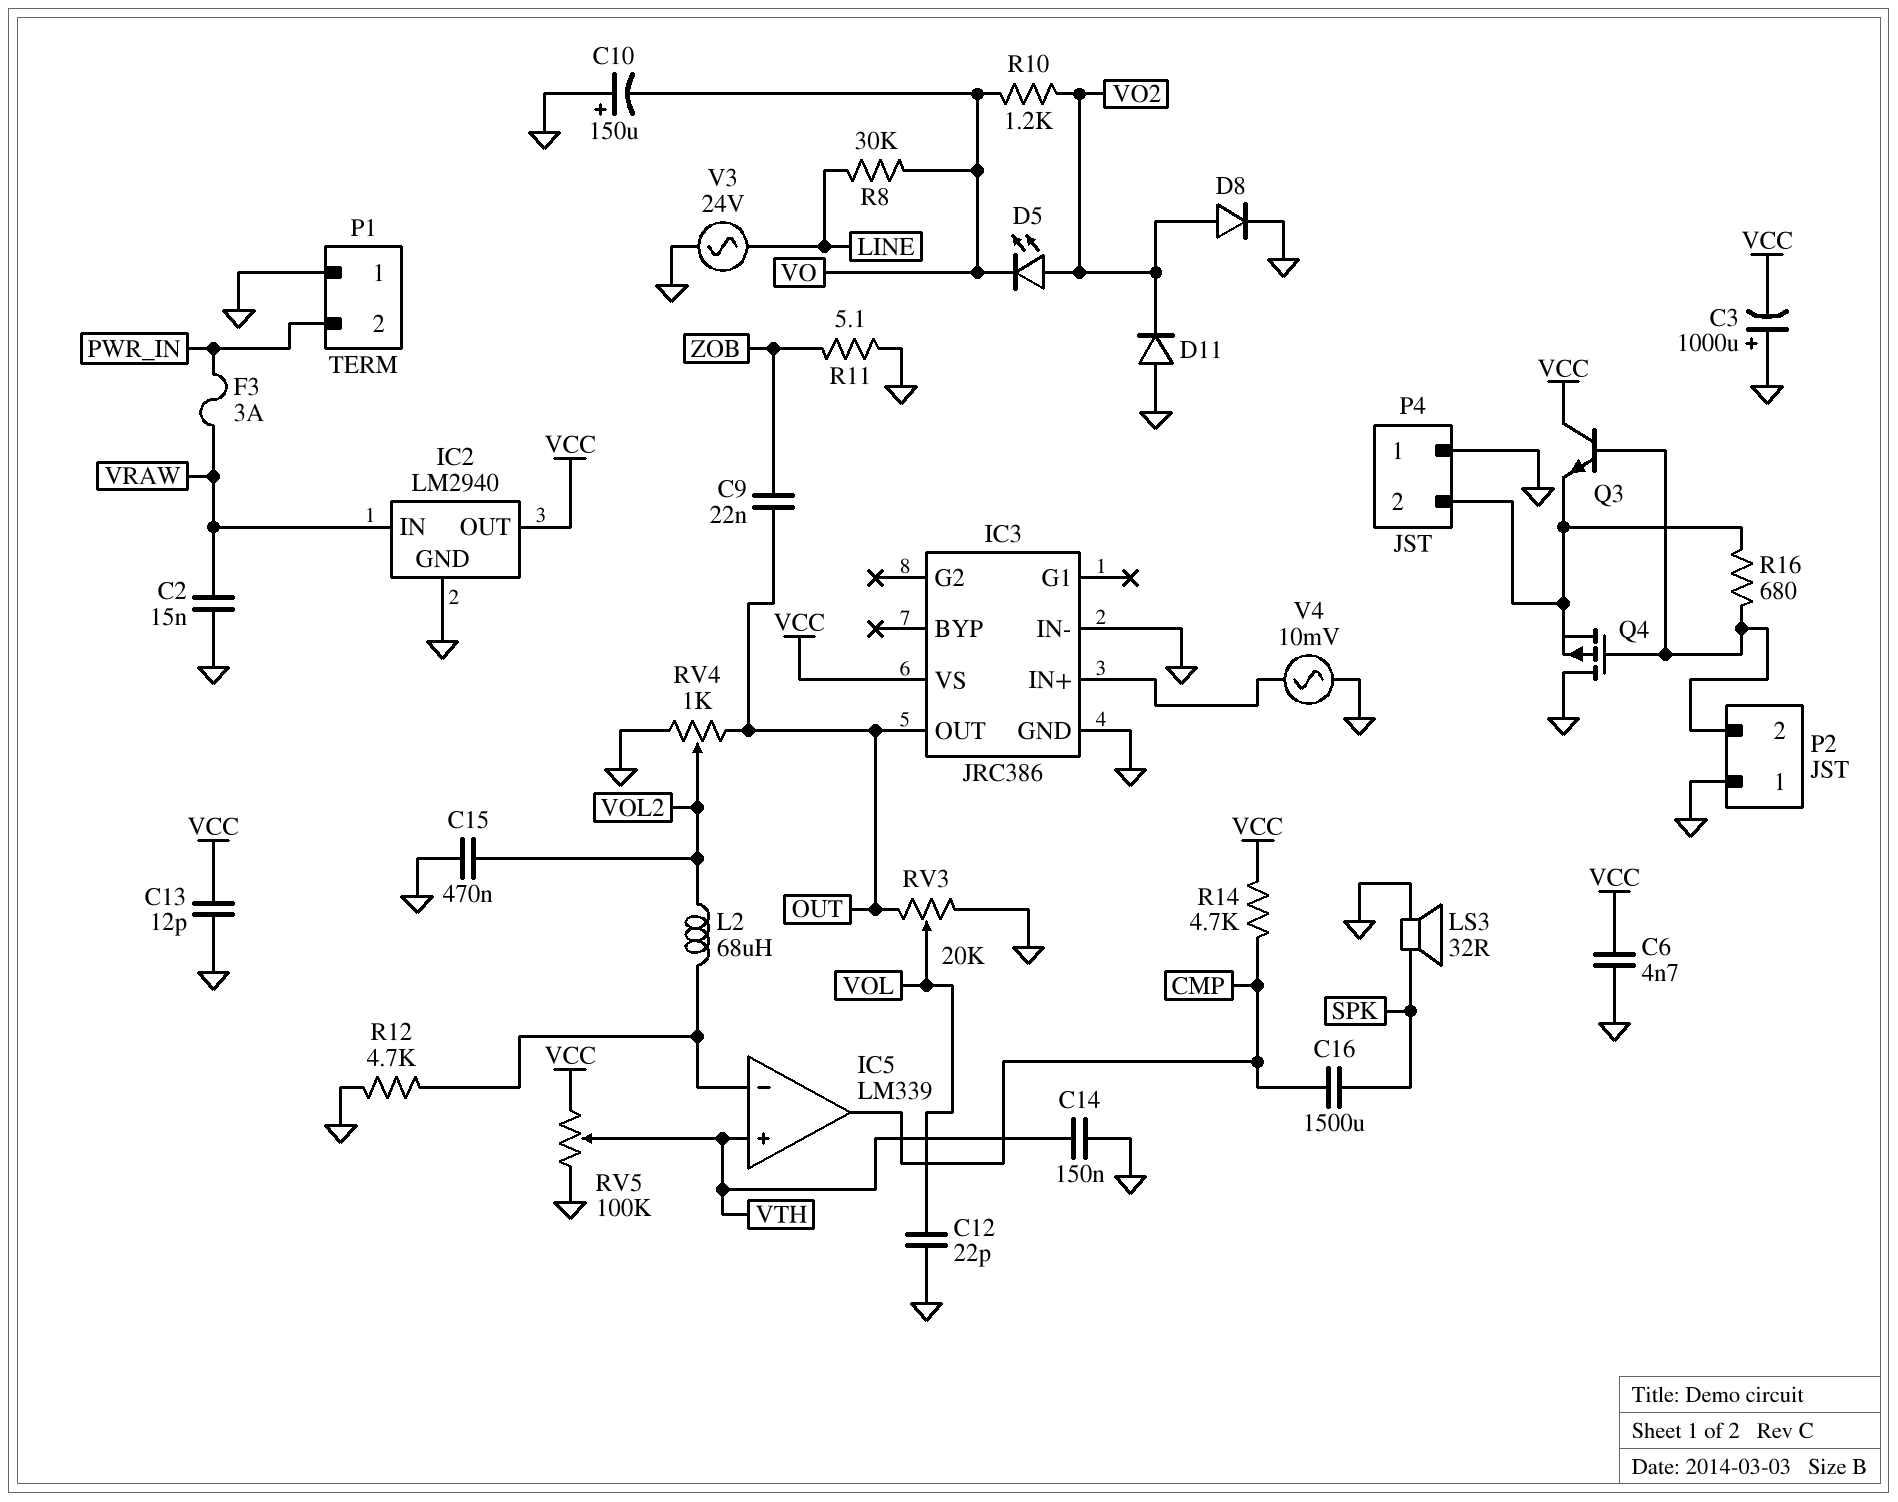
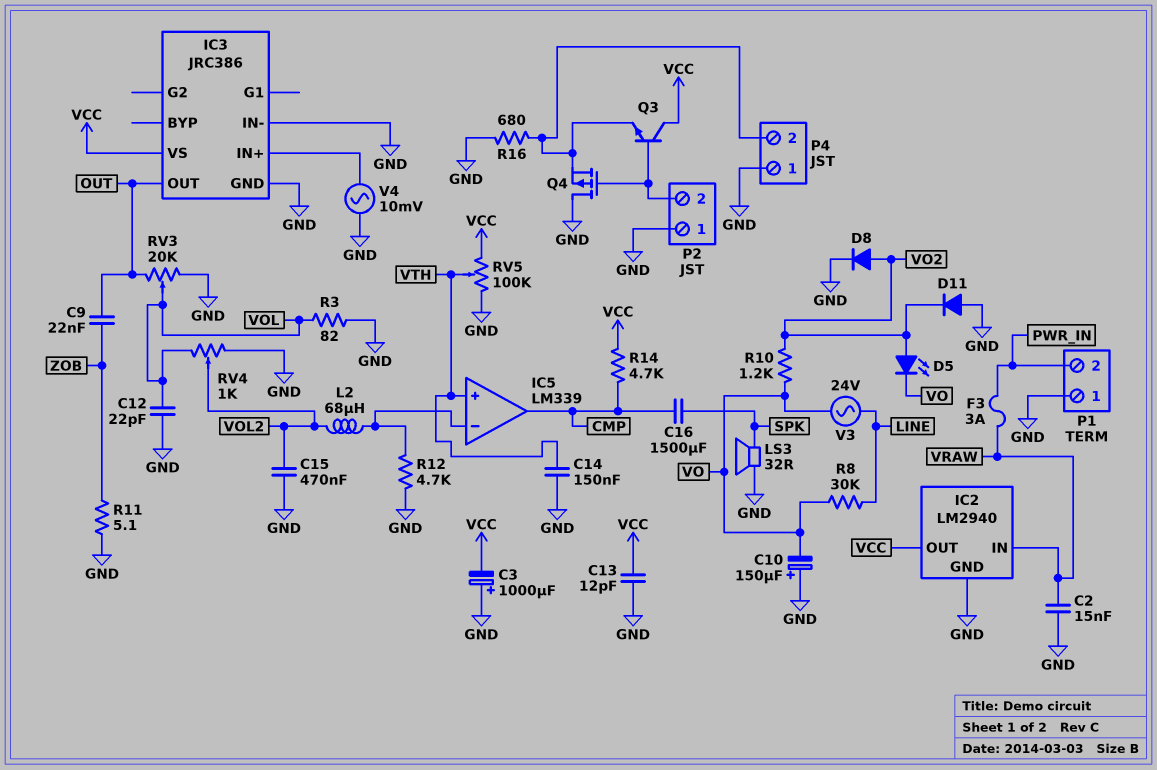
C6: 4.7nF (GND, VCC) -> none
R3: none -> 82 (GND, VOL)
R16: 680 (P2/2, P4/2) -> 680 (GND, P4/2)
RV4: 1k (GND, OUT, wiper VOL2) -> 1k (GND, VOL, wiper VOL2)
V3: AC 24V (GND, LINE) -> AC 24V (LINE, VO)

